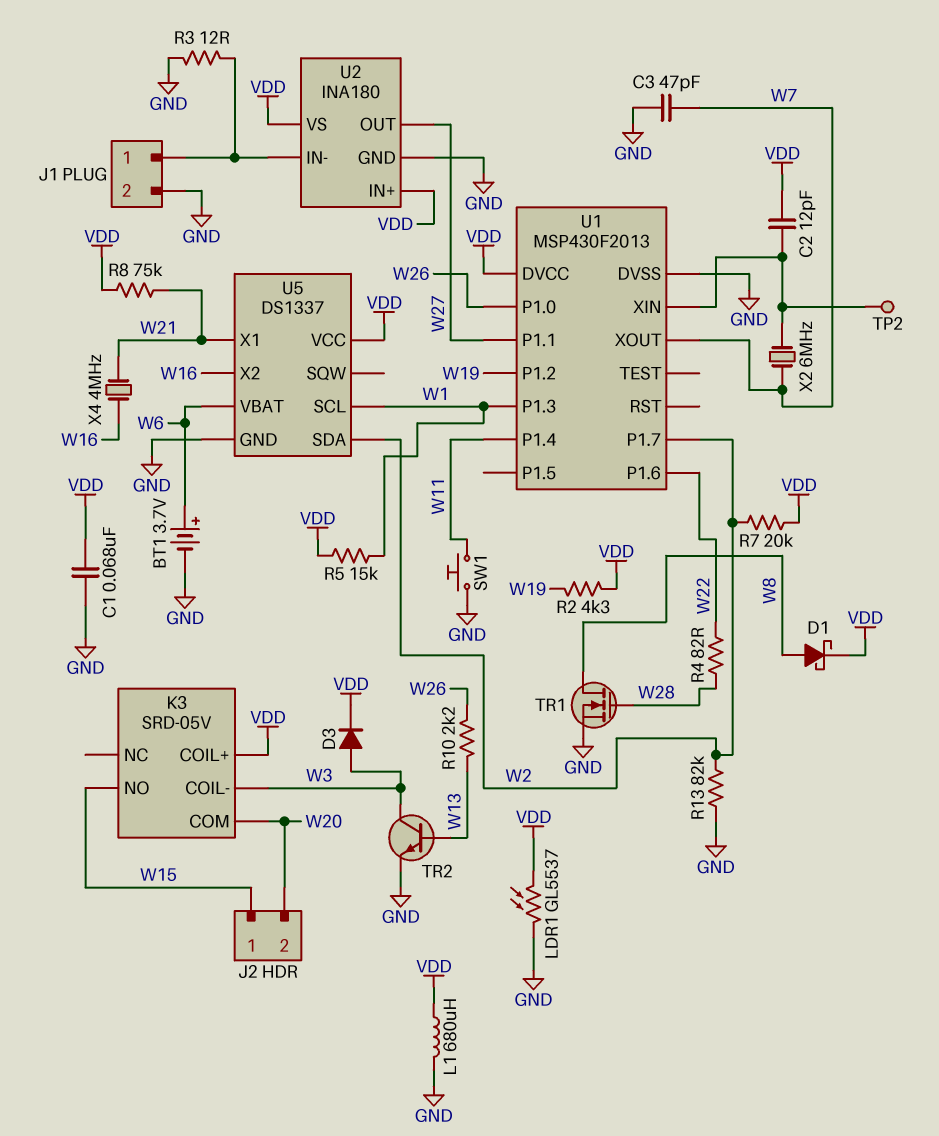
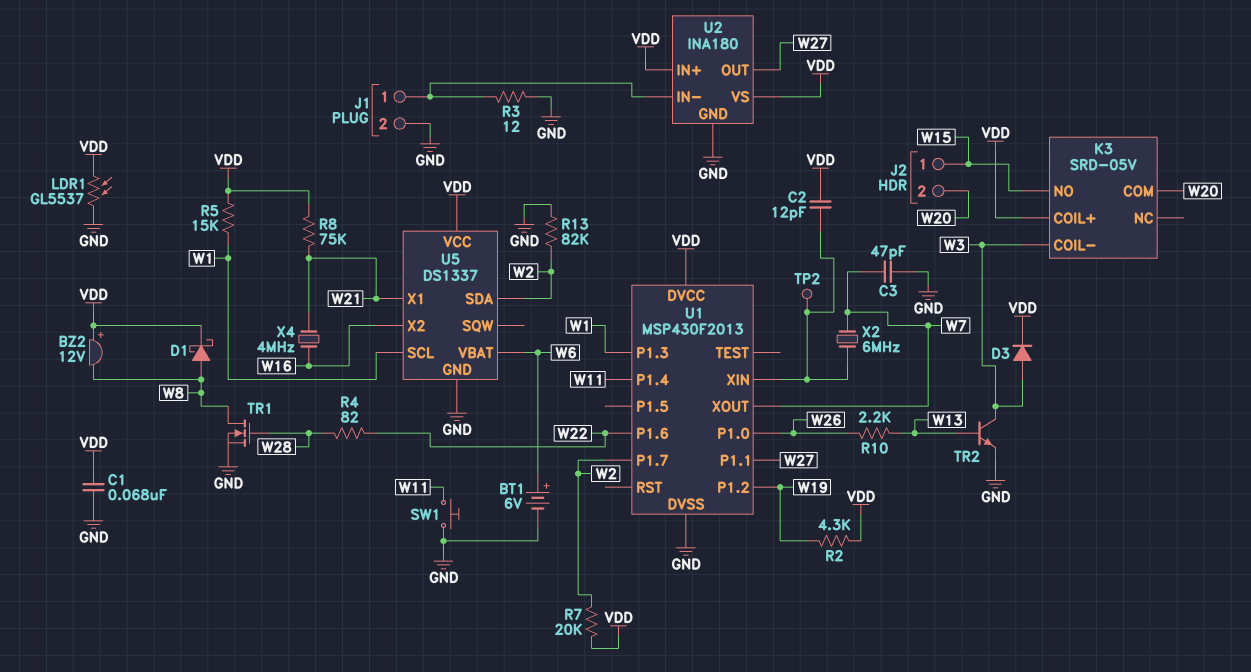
BT1: 3.7V (plus W6, minus GND) -> 6V (plus W6, minus GND)
BZ2: none -> buzzer 12V (plus VDD, minus W8)
L1: 680uH (GND, VDD) -> none

